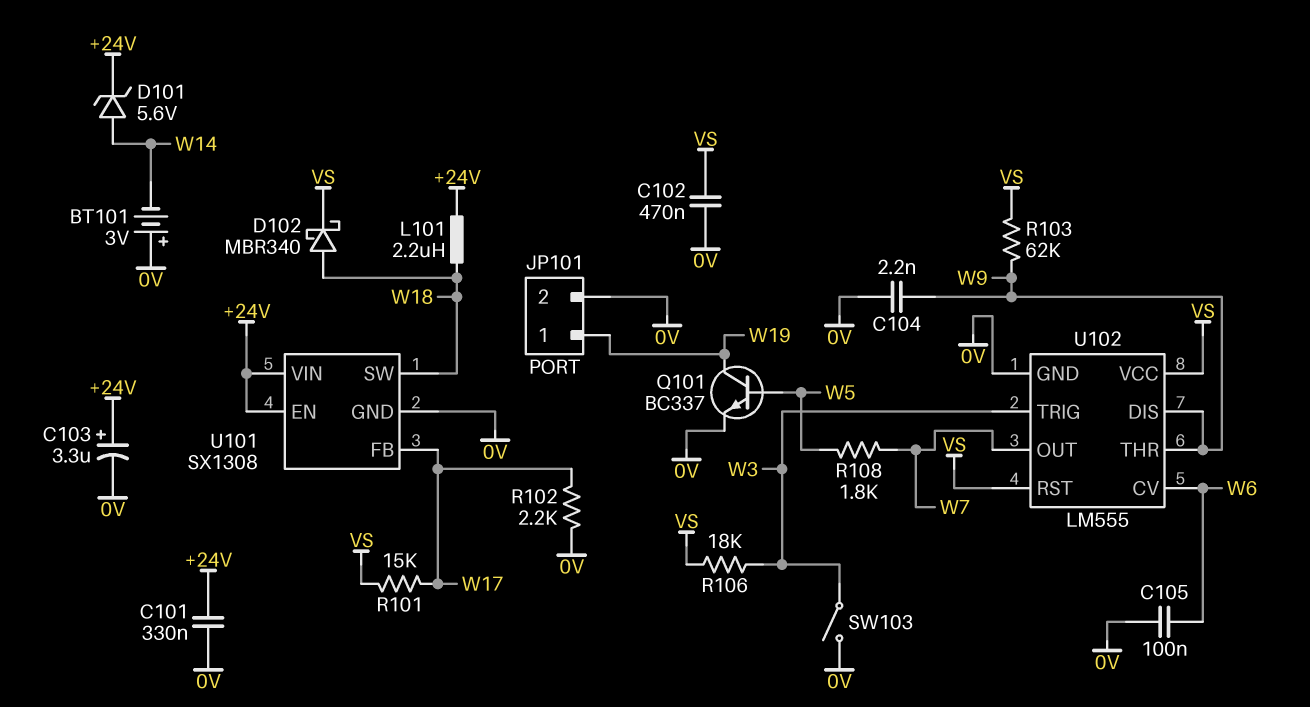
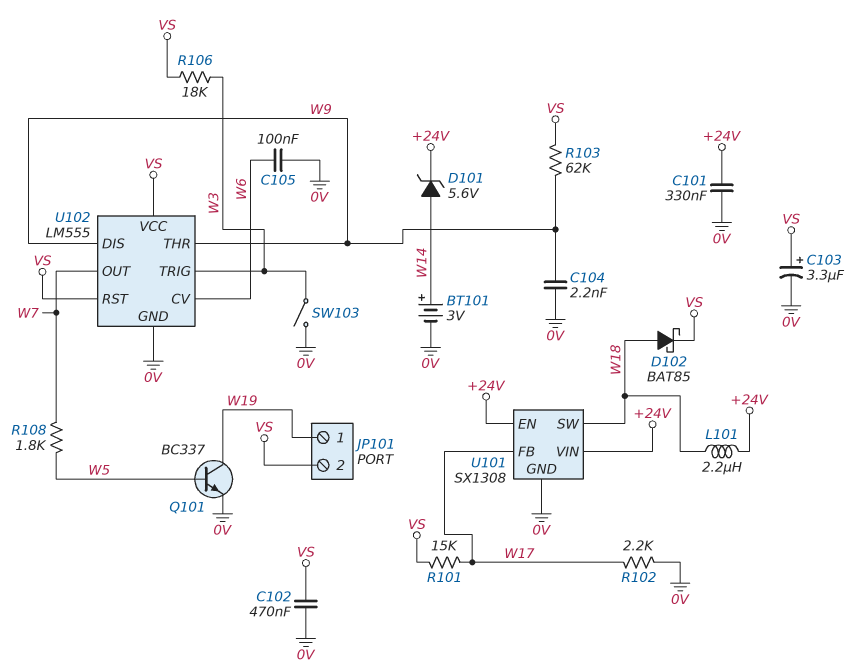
BT101: 3V (plus 0V, minus W14) -> 3V (plus W14, minus 0V)
C103: 3.3uF (plus +24V, minus 0V) -> 3.3uF (plus VS, minus 0V)
D102: schottky MBR340 (A W18, K VS) -> schottky BAT85 (A W18, K VS)
JP101 pin 2: 0V -> VS

